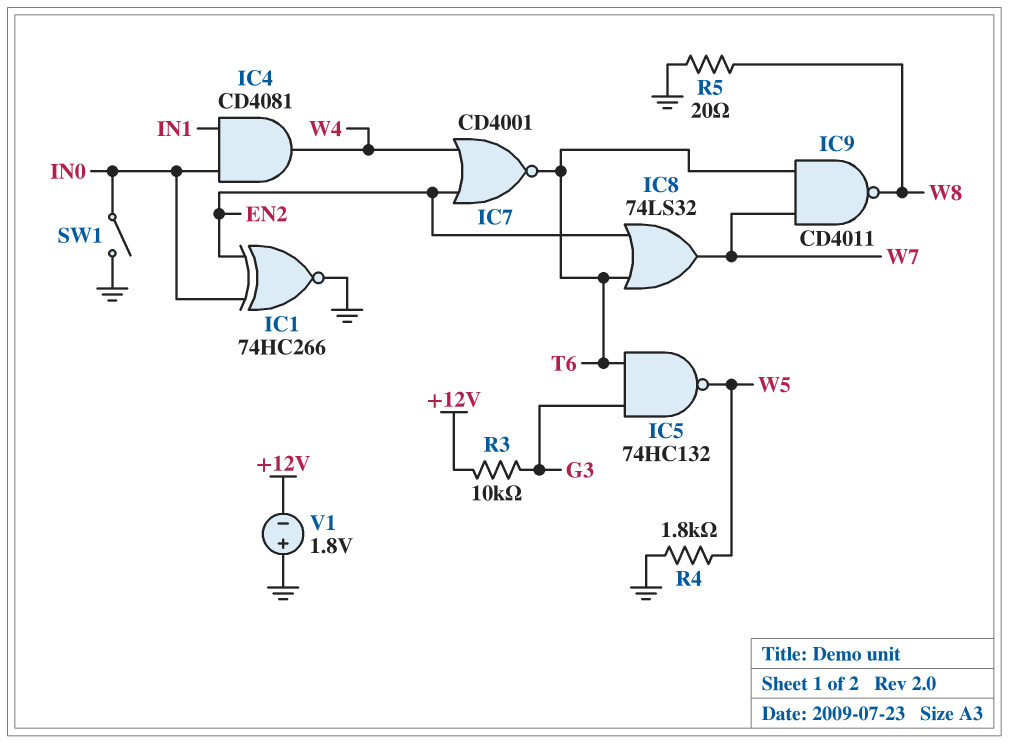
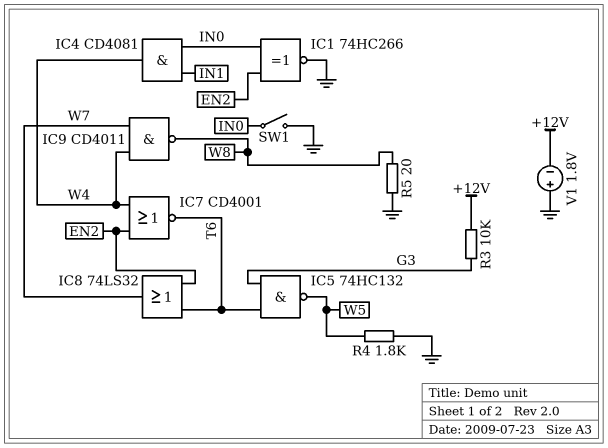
IC9: NAND CD4011 (in T6, in W7, out W8) -> NAND CD4011 (in W4, in W7, out W8)

